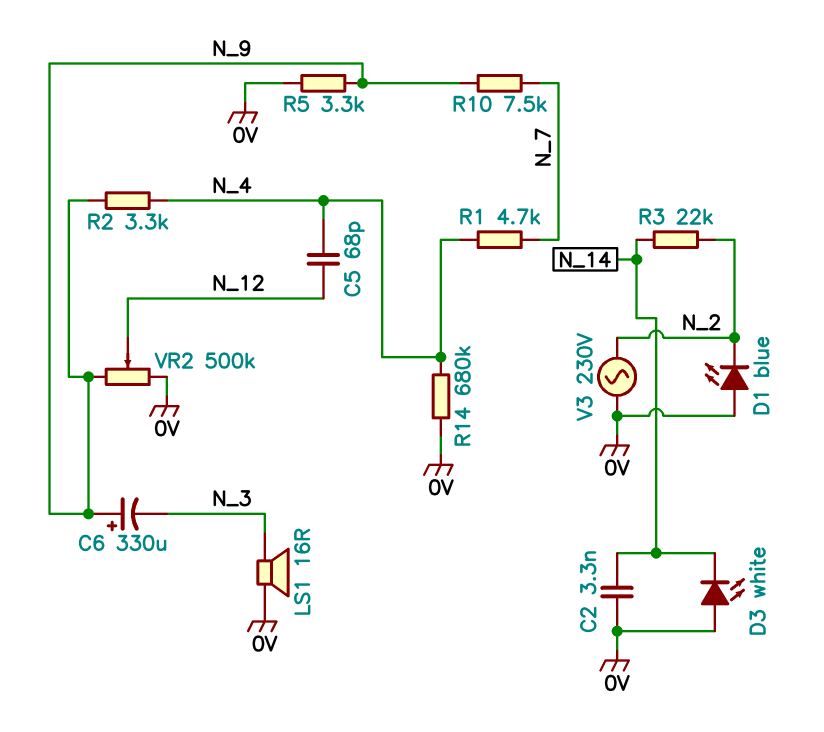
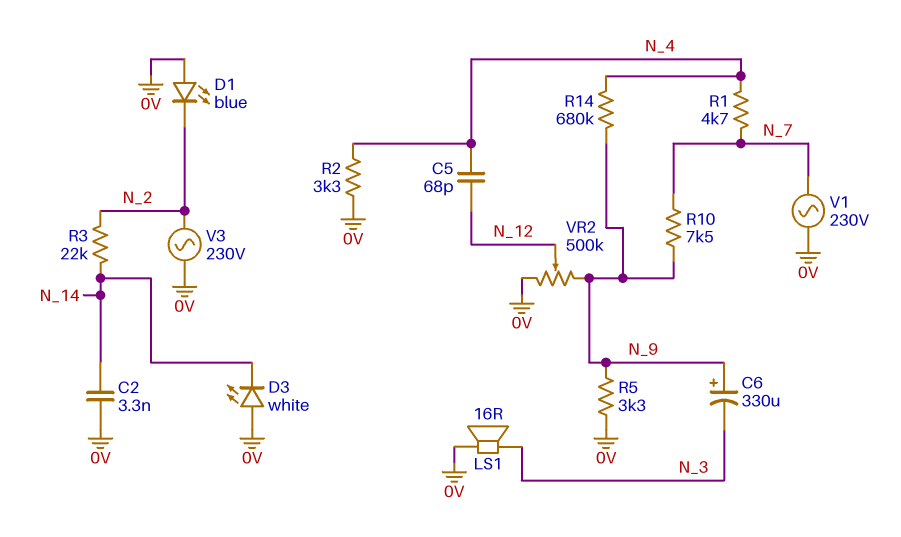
R2: 3.3k (N_4, N_9) -> 3.3k (0V, N_4)
R14: 680k (0V, N_4) -> 680k (N_4, N_9)
V1: none -> AC 230V (0V, N_7)

